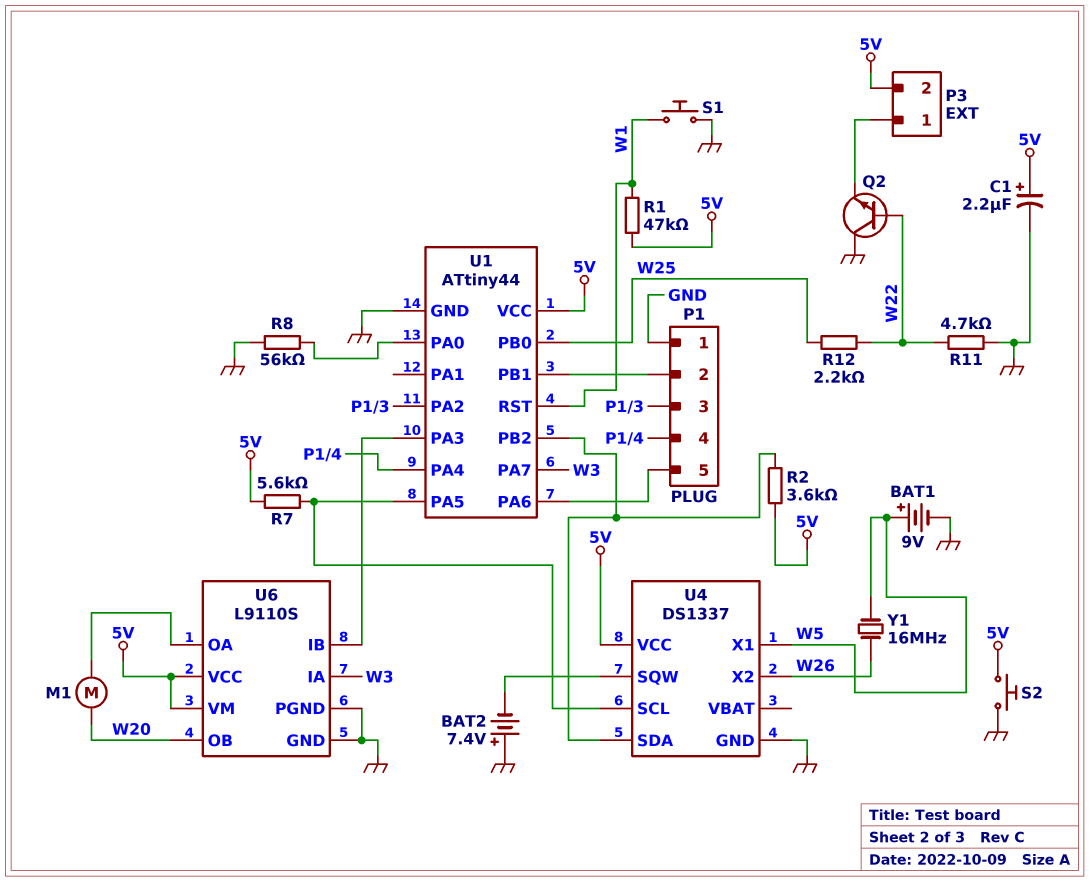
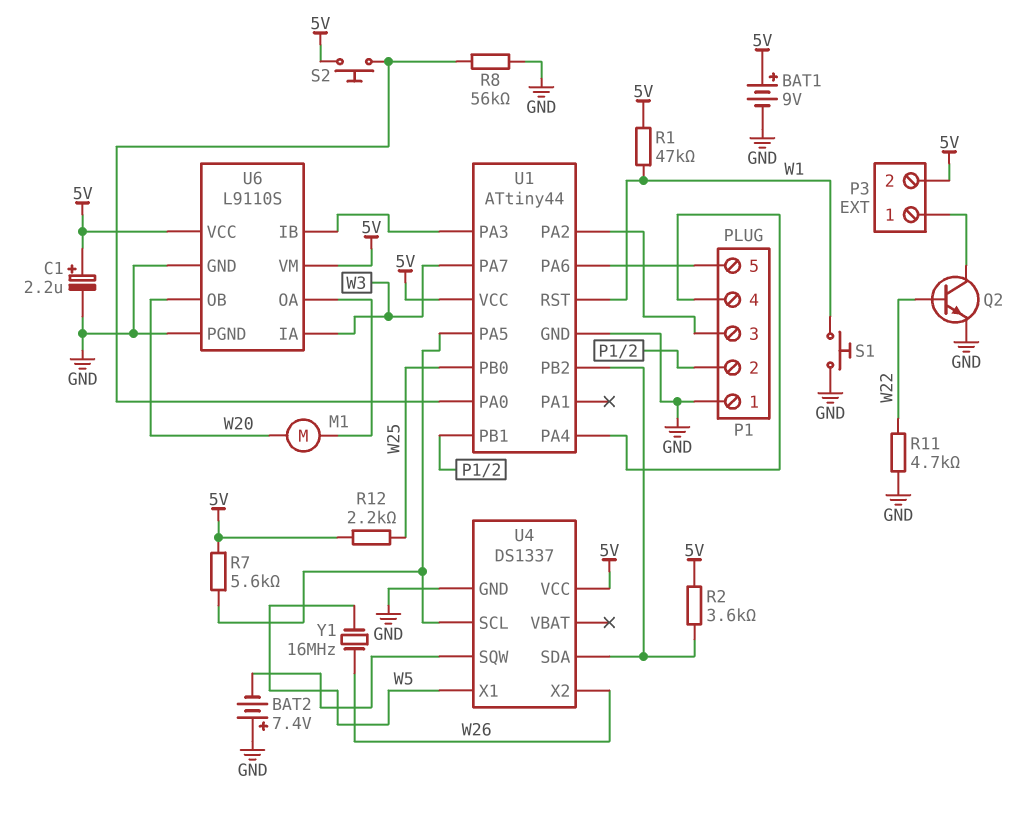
BAT1: 9V (plus W5, minus GND) -> 9V (plus 5V, minus GND)
Q2: NPN (B W22, C GND, E P3/1) -> NPN (B W22, C P3/1, E GND)
R12: 2.2k (W22, W25) -> 2.2k (5V, W25)
S2: button (5V, GND) -> button (5V, U1/PA0)

